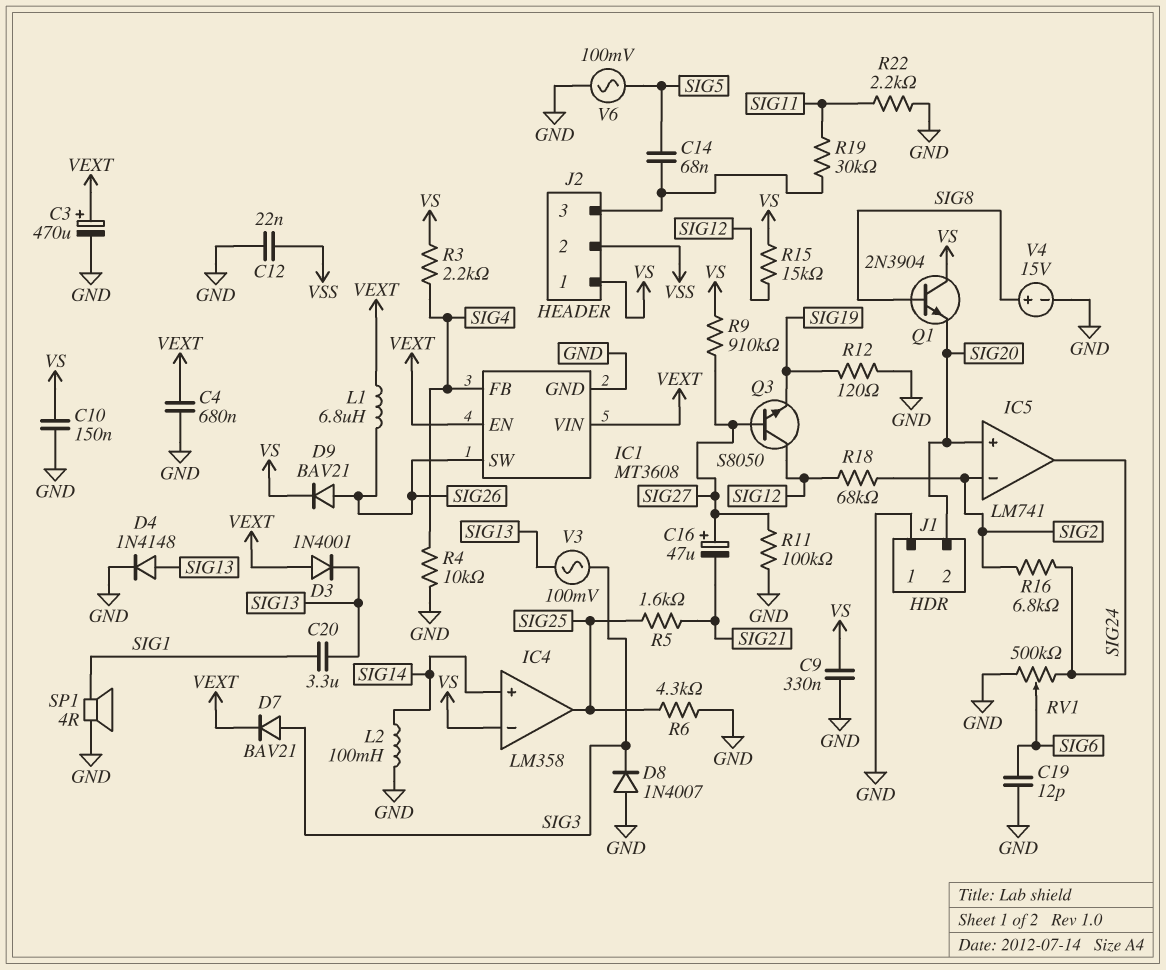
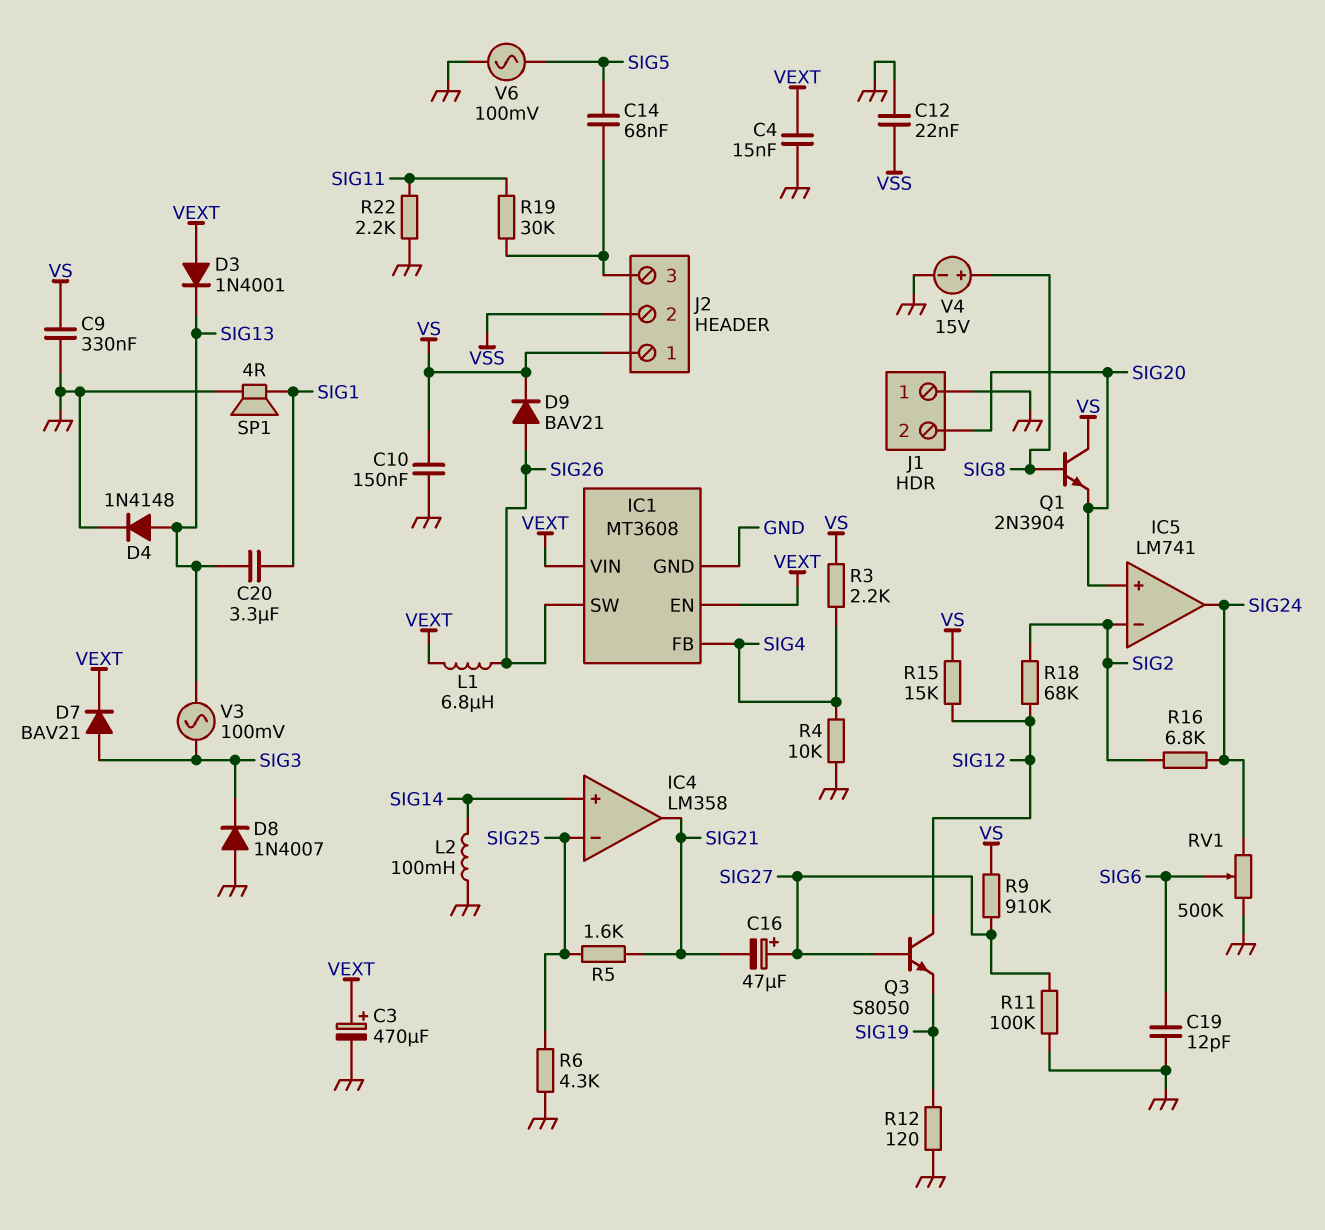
C4: 680nF (GND, VEXT) -> 15nF (GND, VEXT)
IC4 pin in-: VS -> SIG25
IC4 pin out: SIG25 -> SIG21

